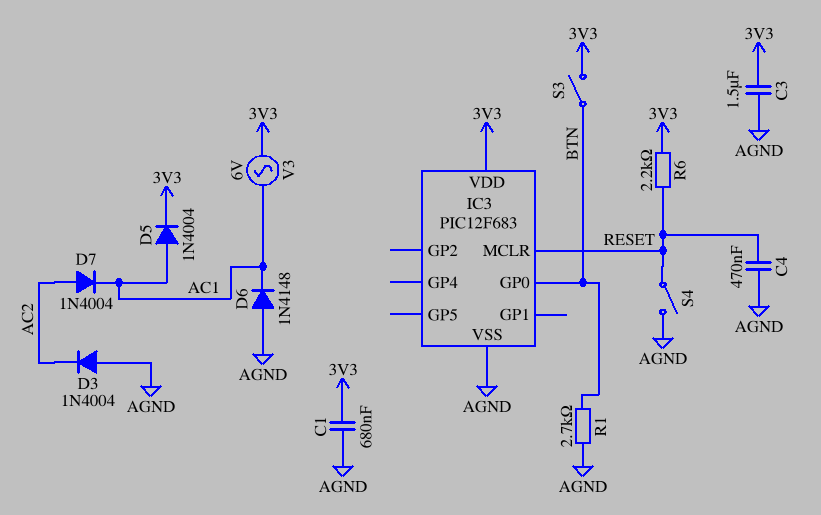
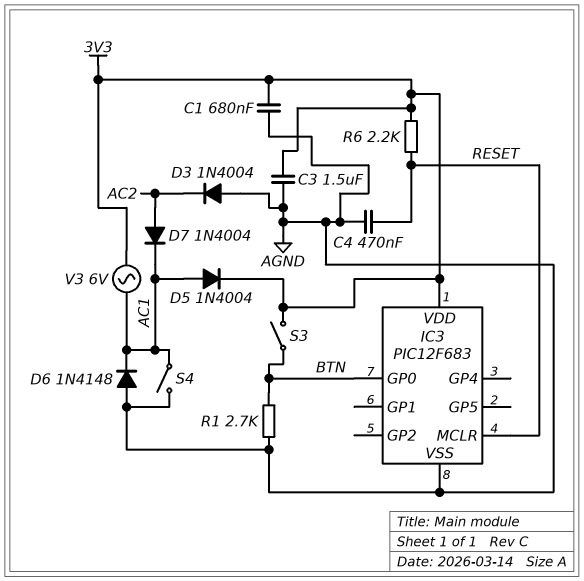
S4: switch (AGND, RESET) -> switch (AC1, AGND)

